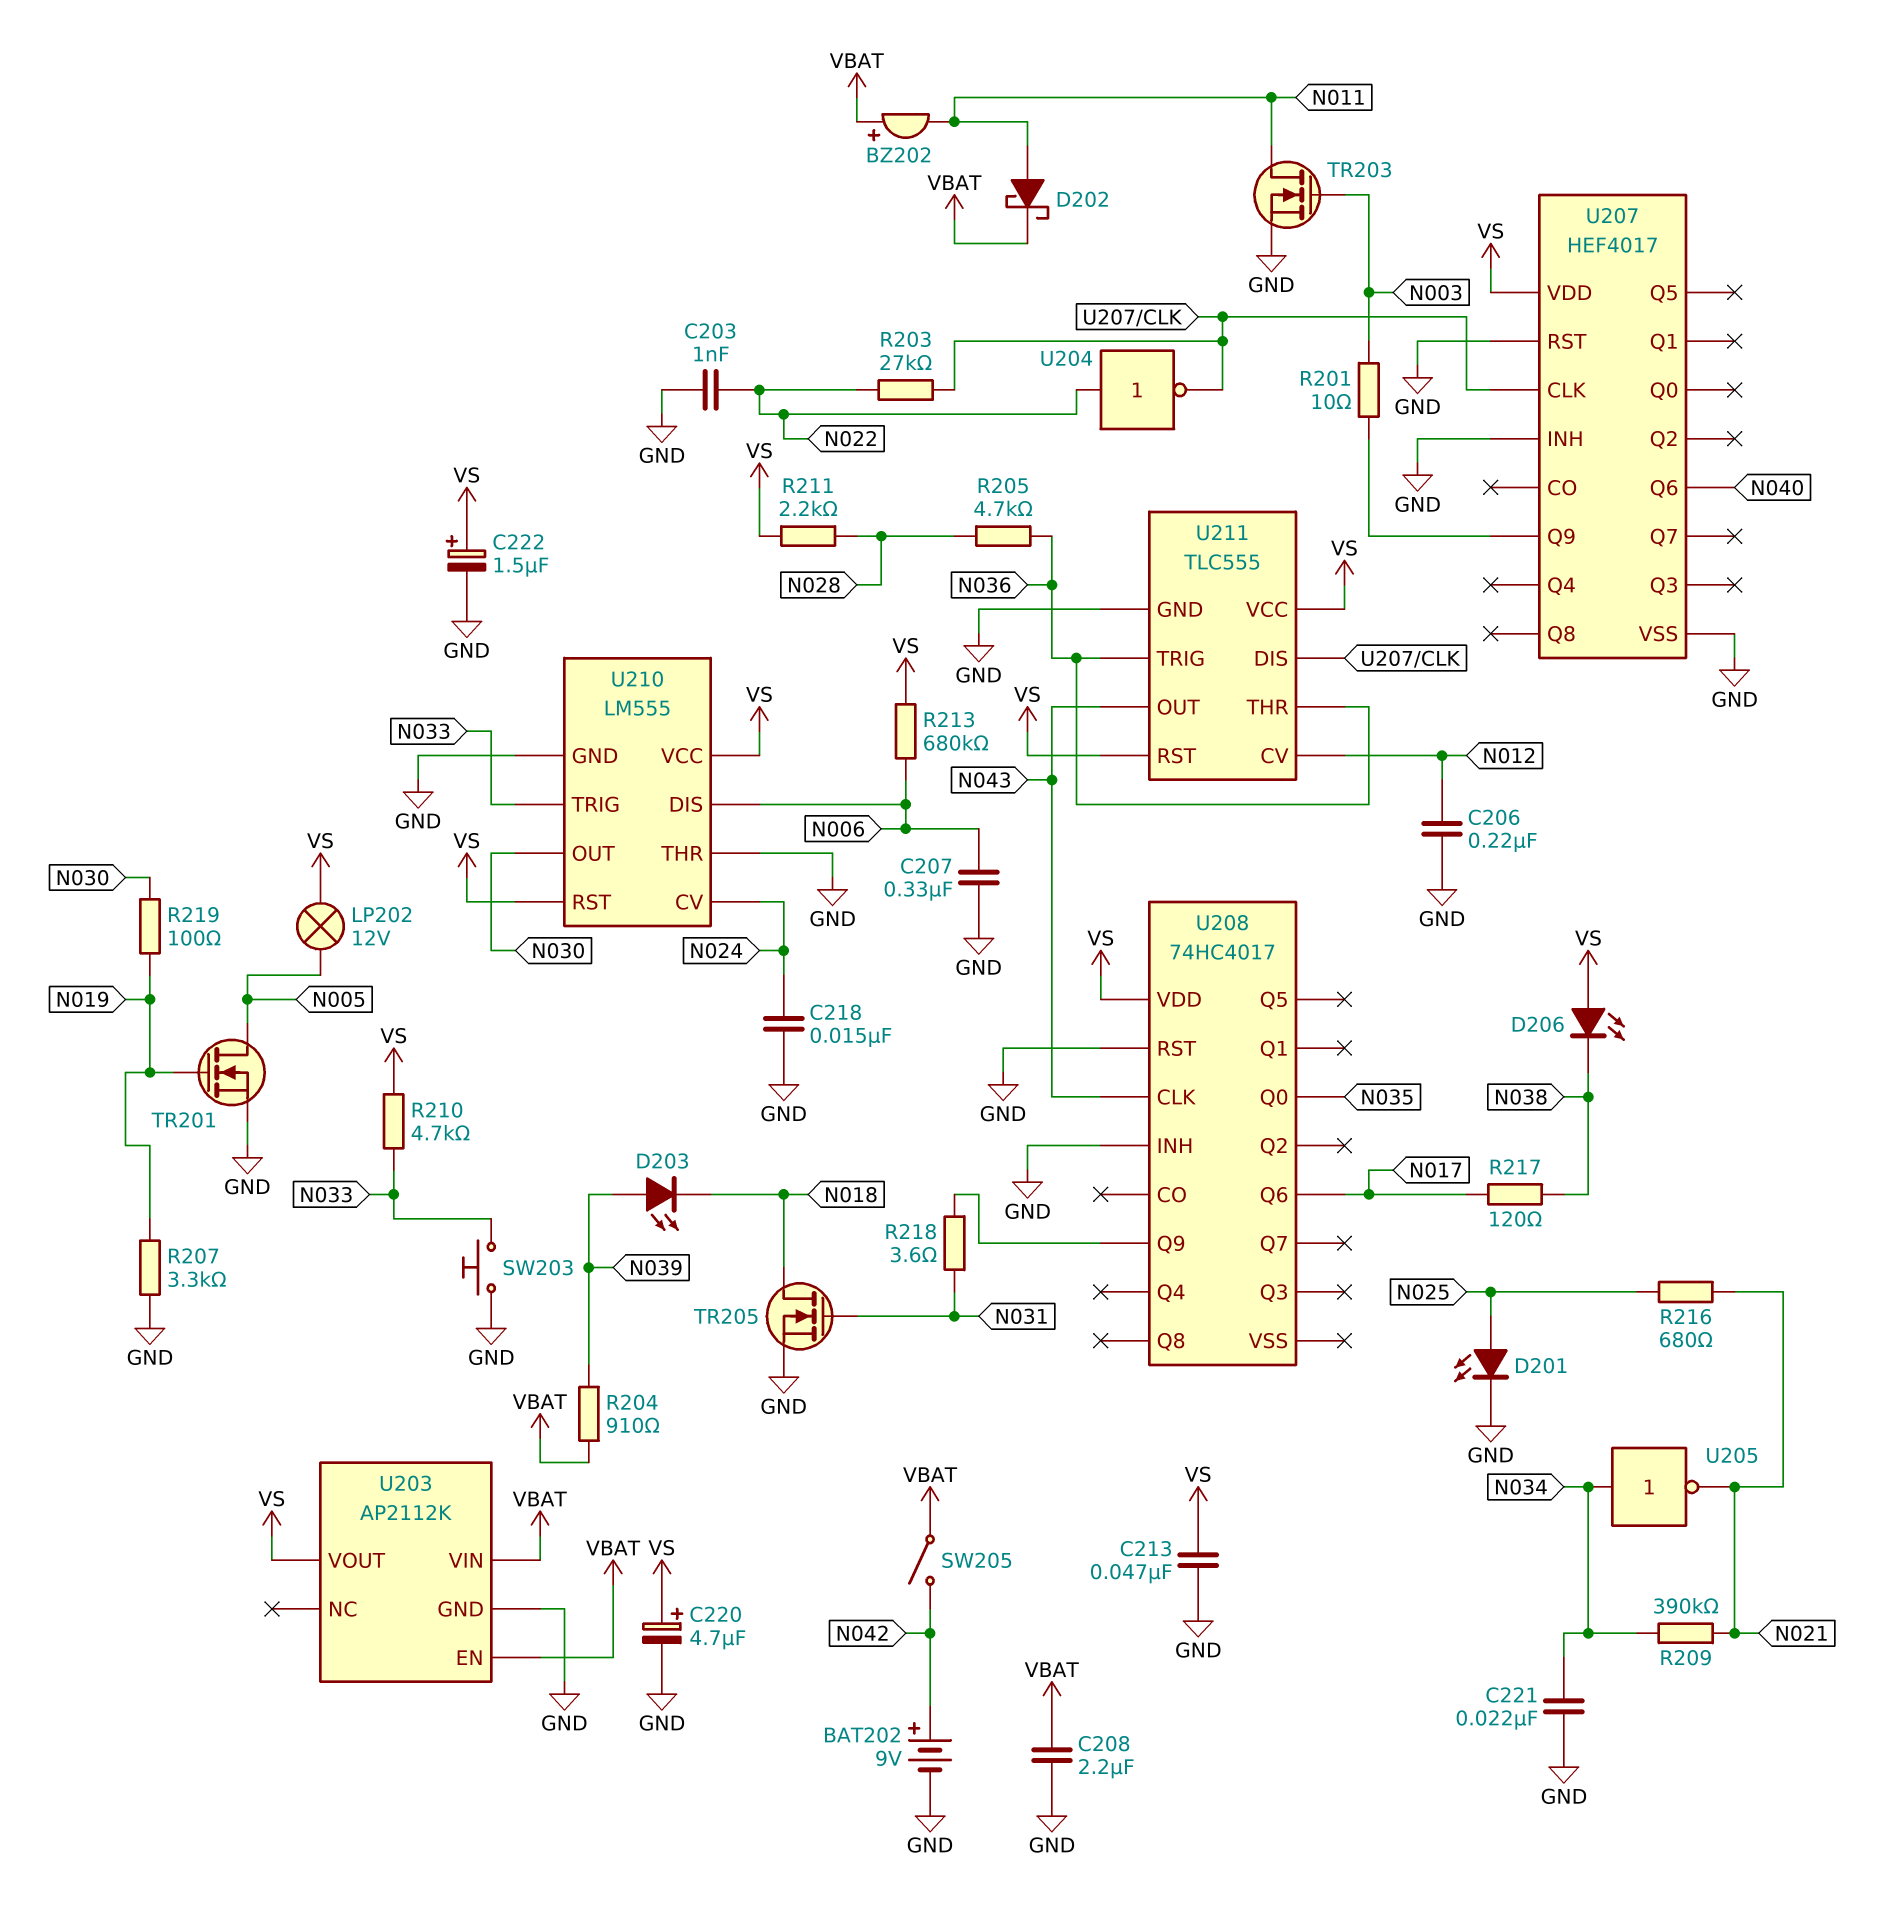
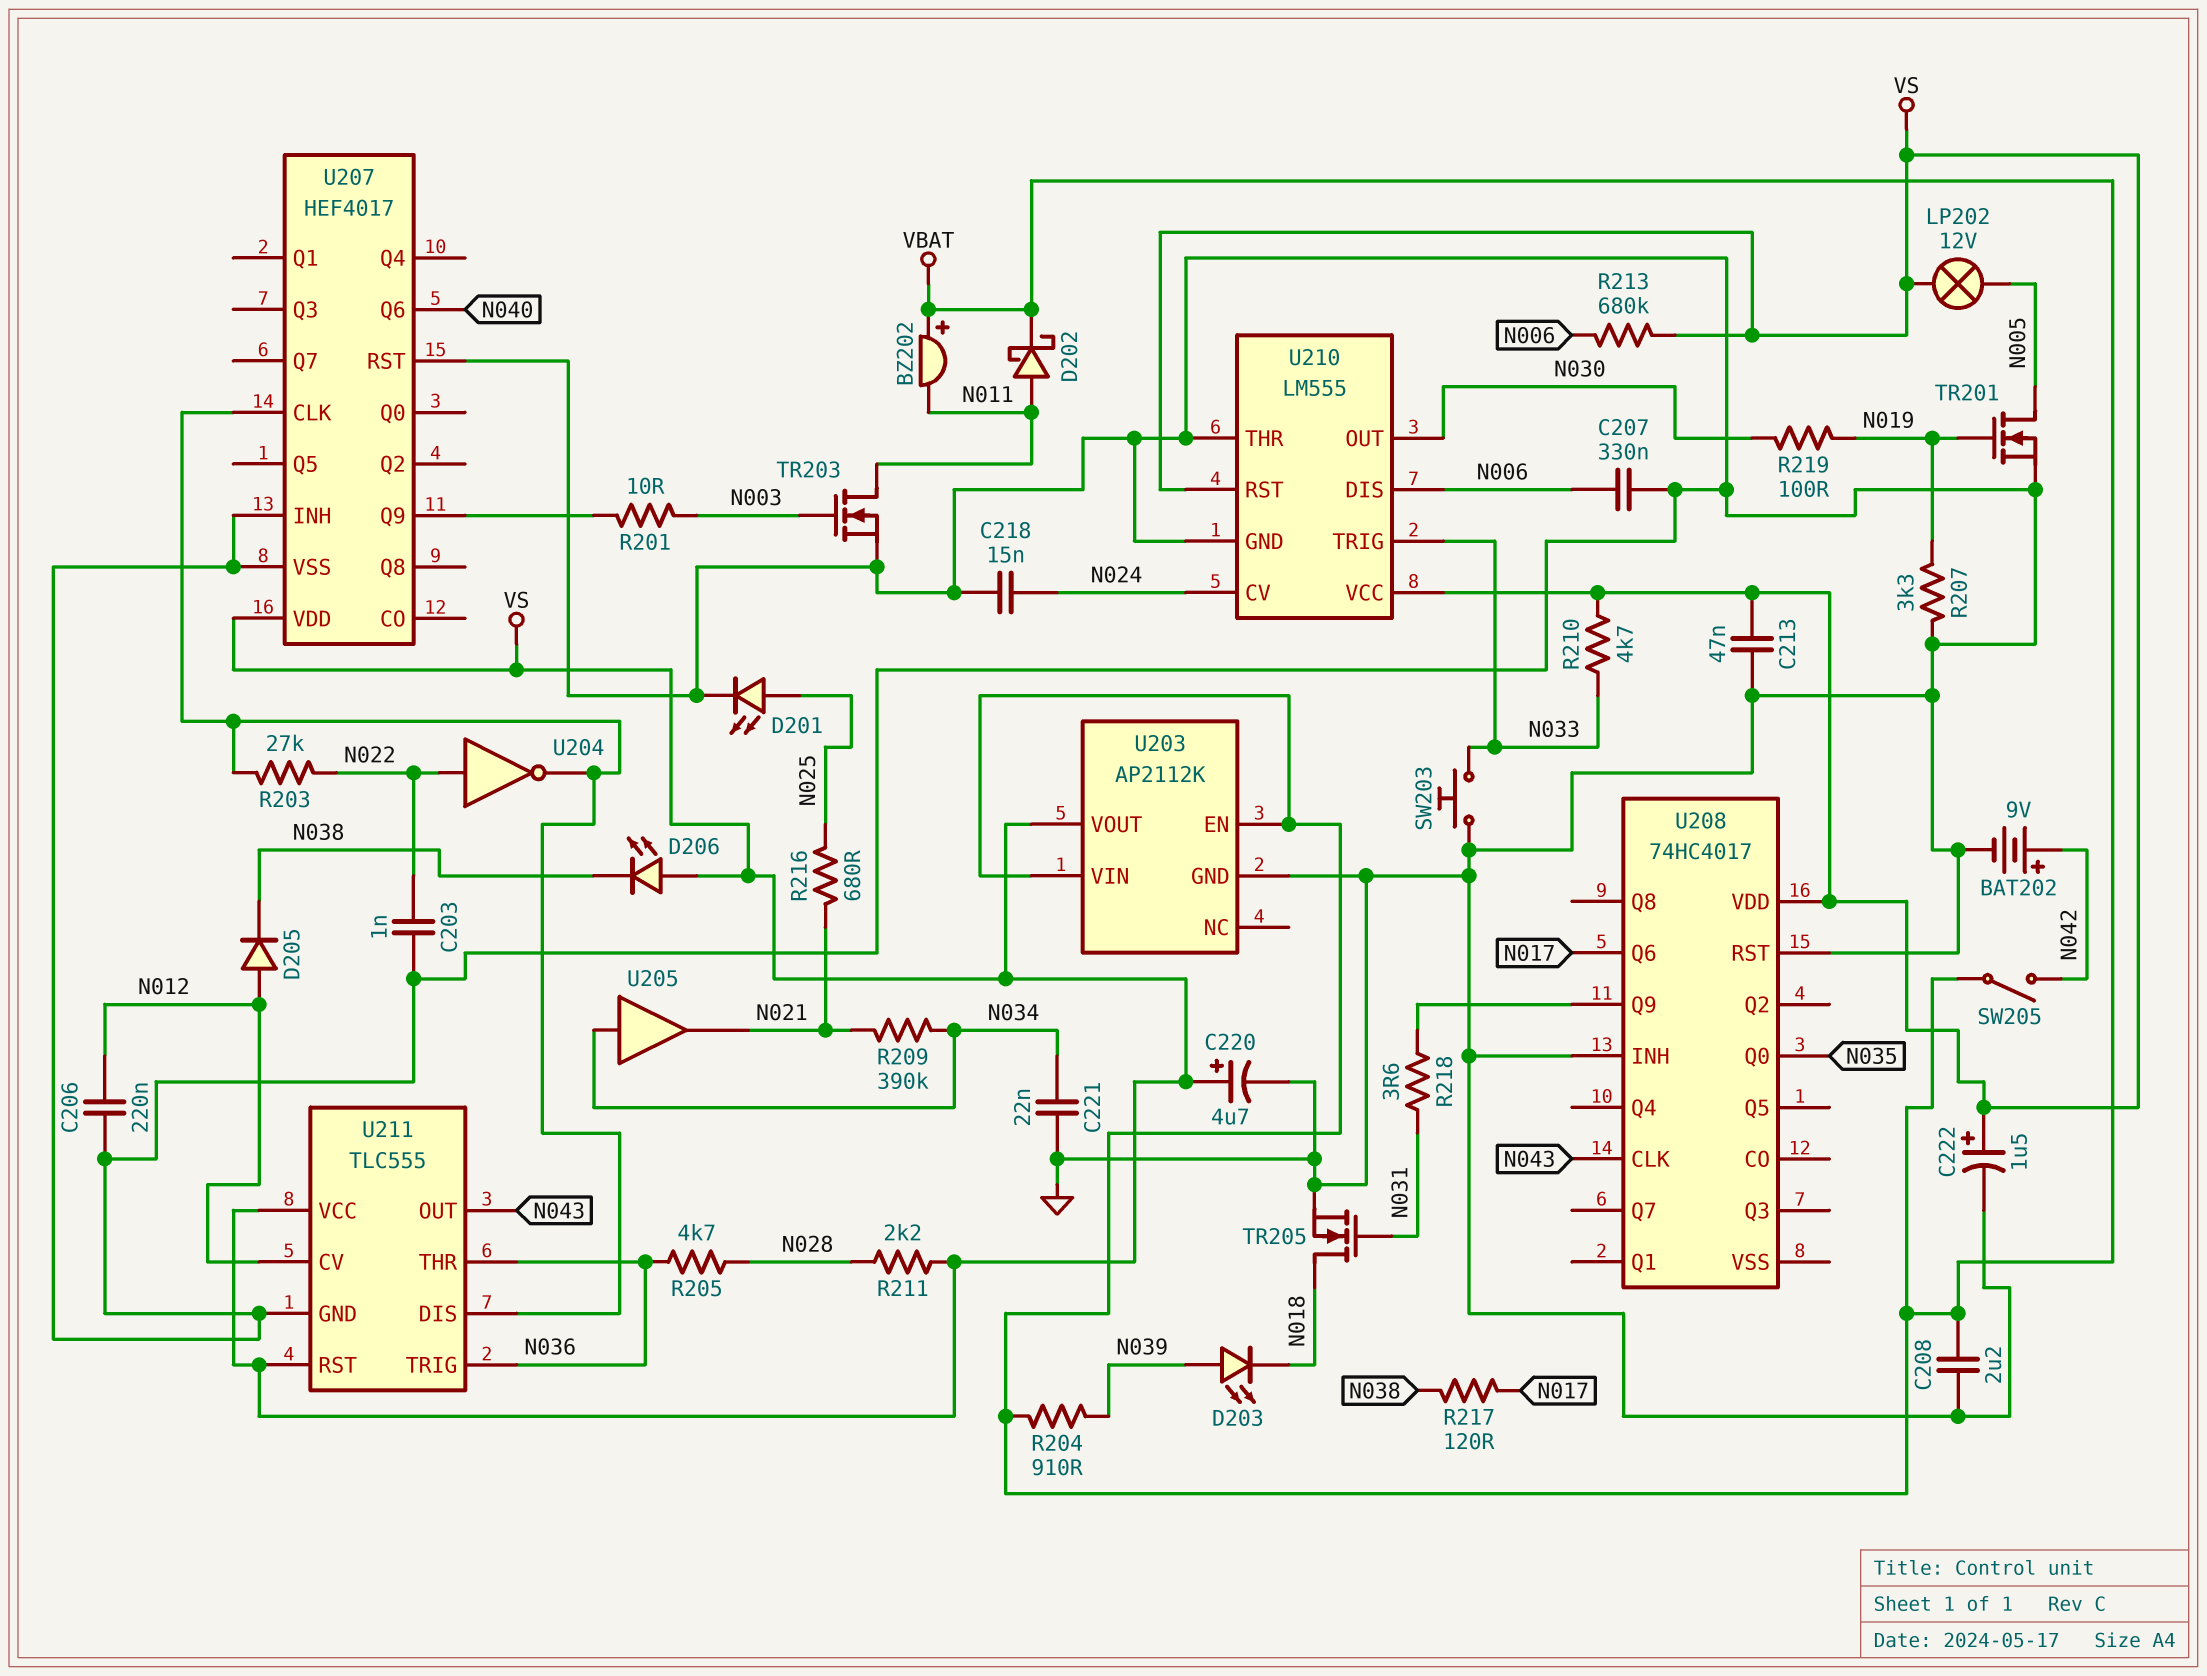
D205: none -> diode (A N012, K N038)
U205: NOT (in N034, out N021) -> buffer (in N034, out N021)

